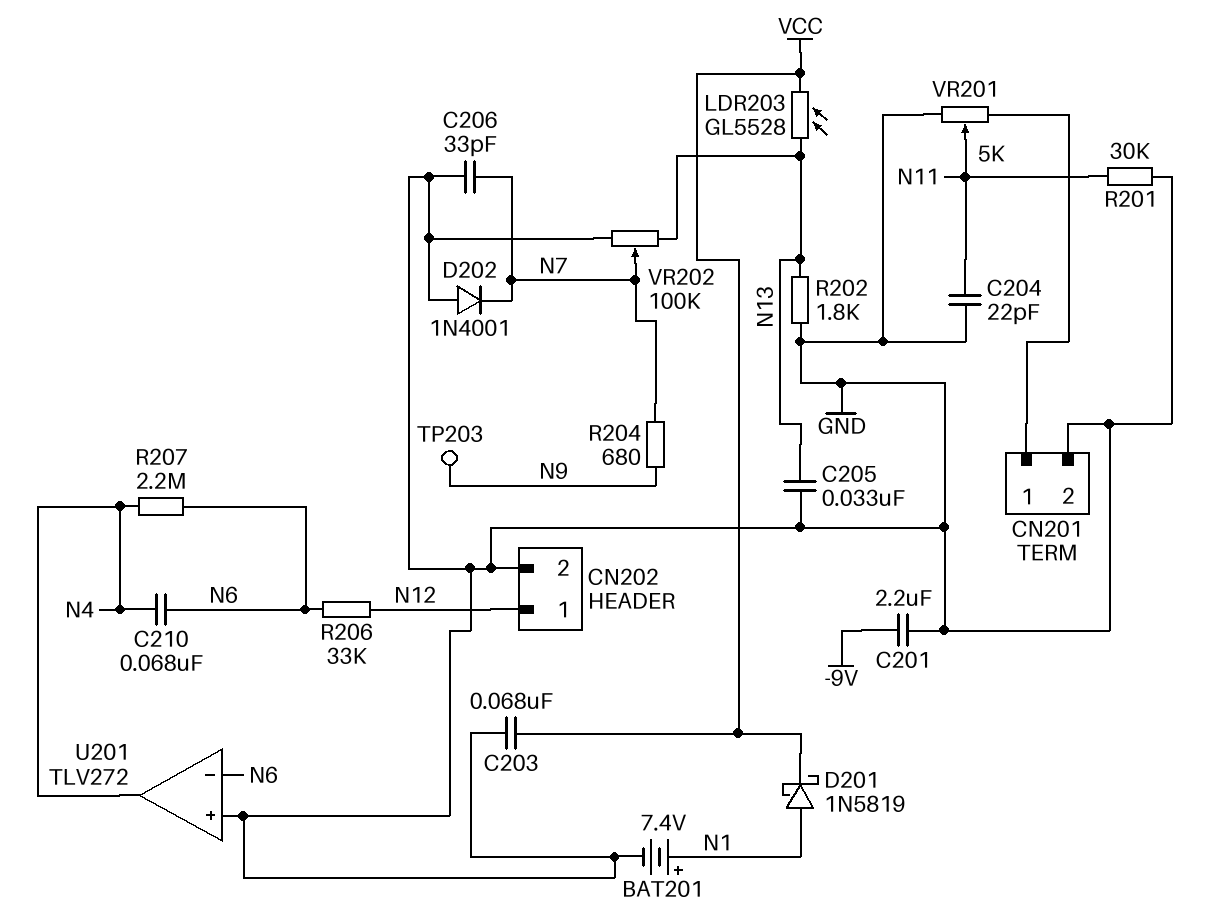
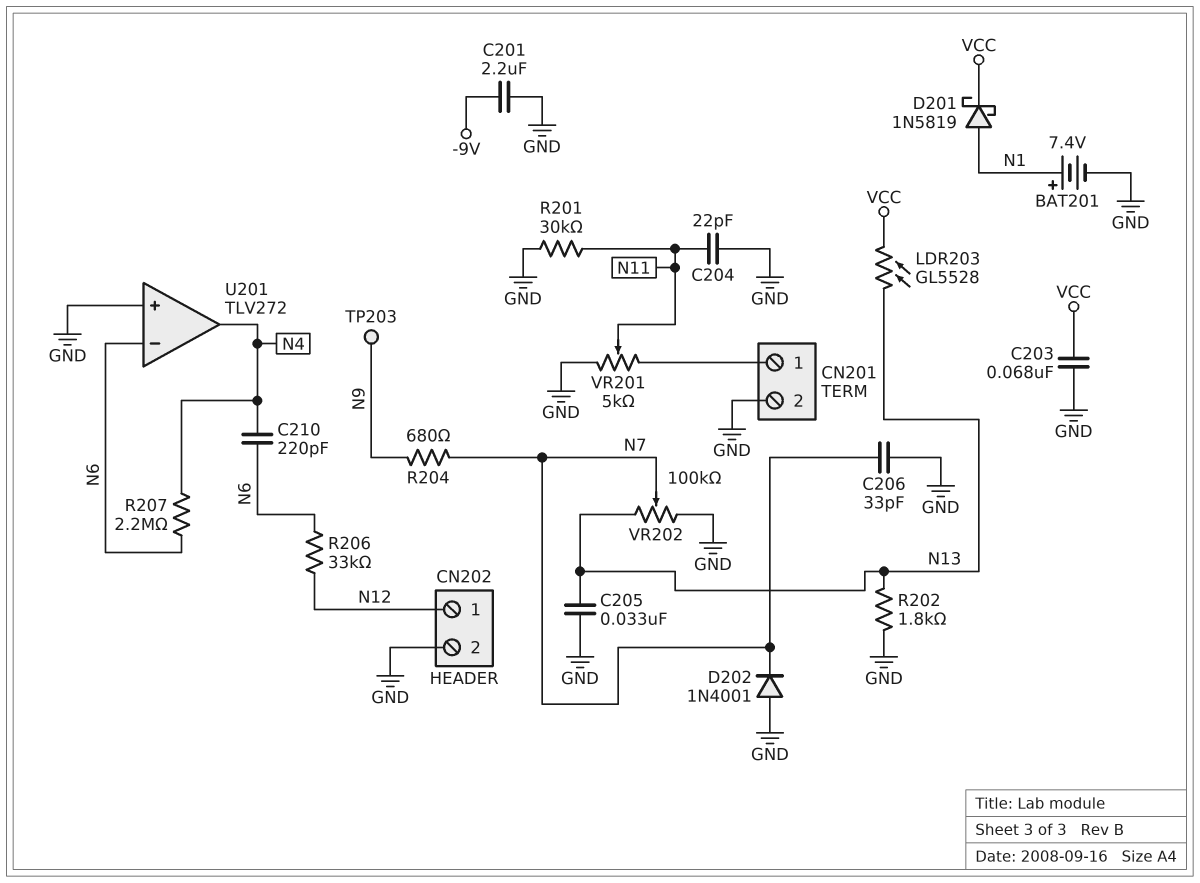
C210: 68nF (N4, N6) -> 220pF (N4, N6)

